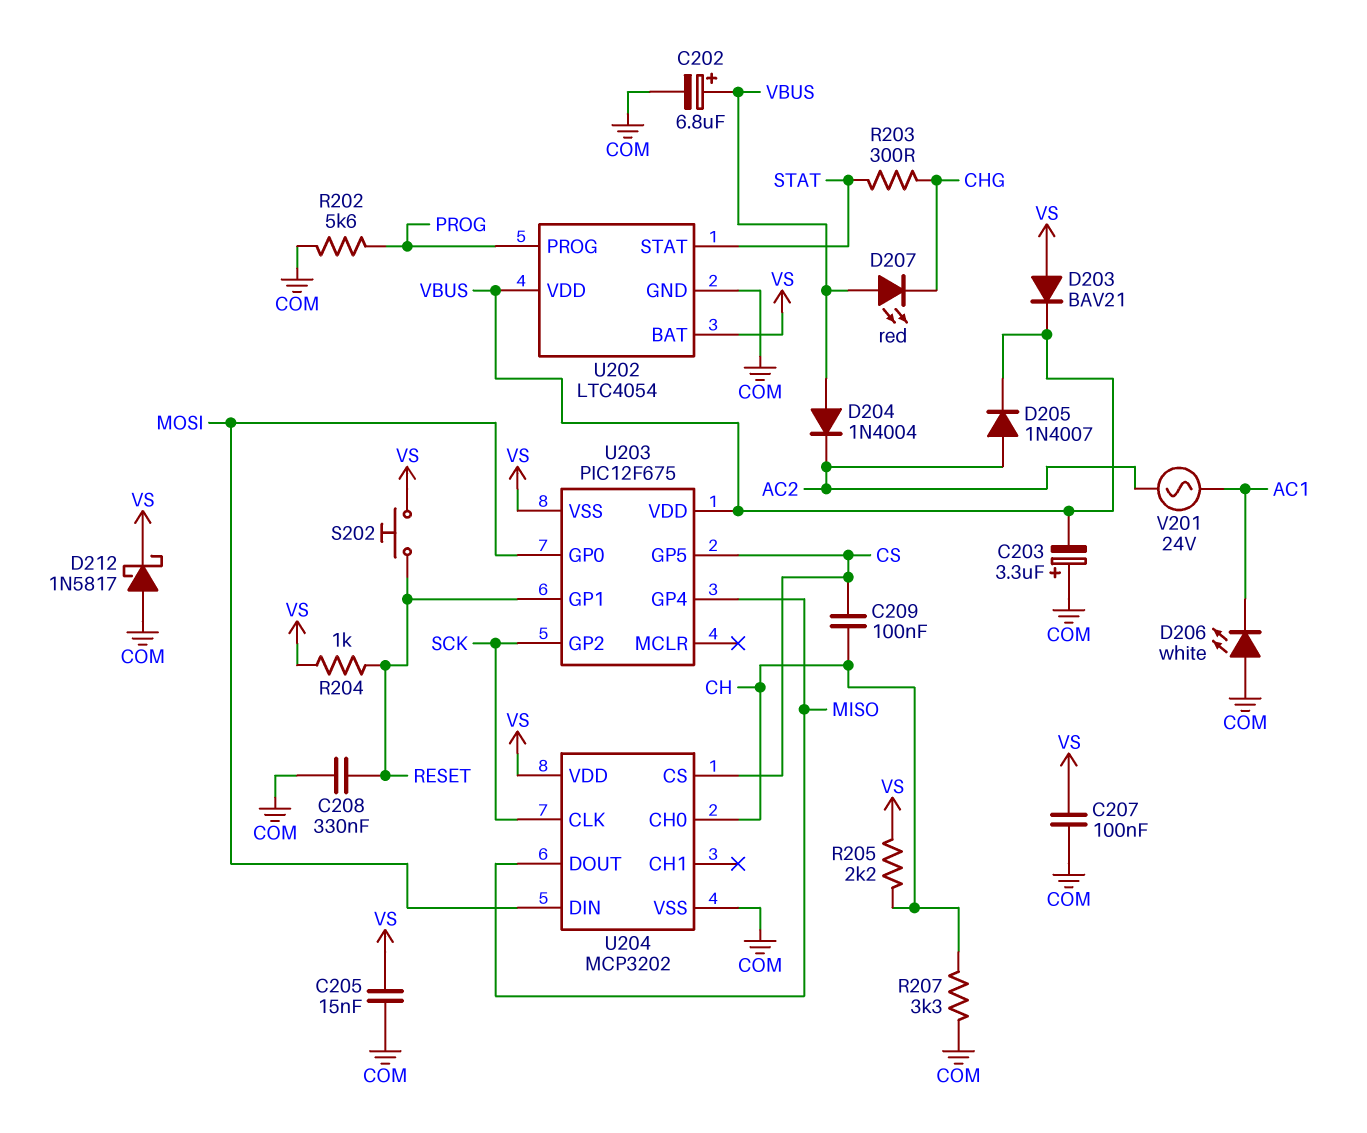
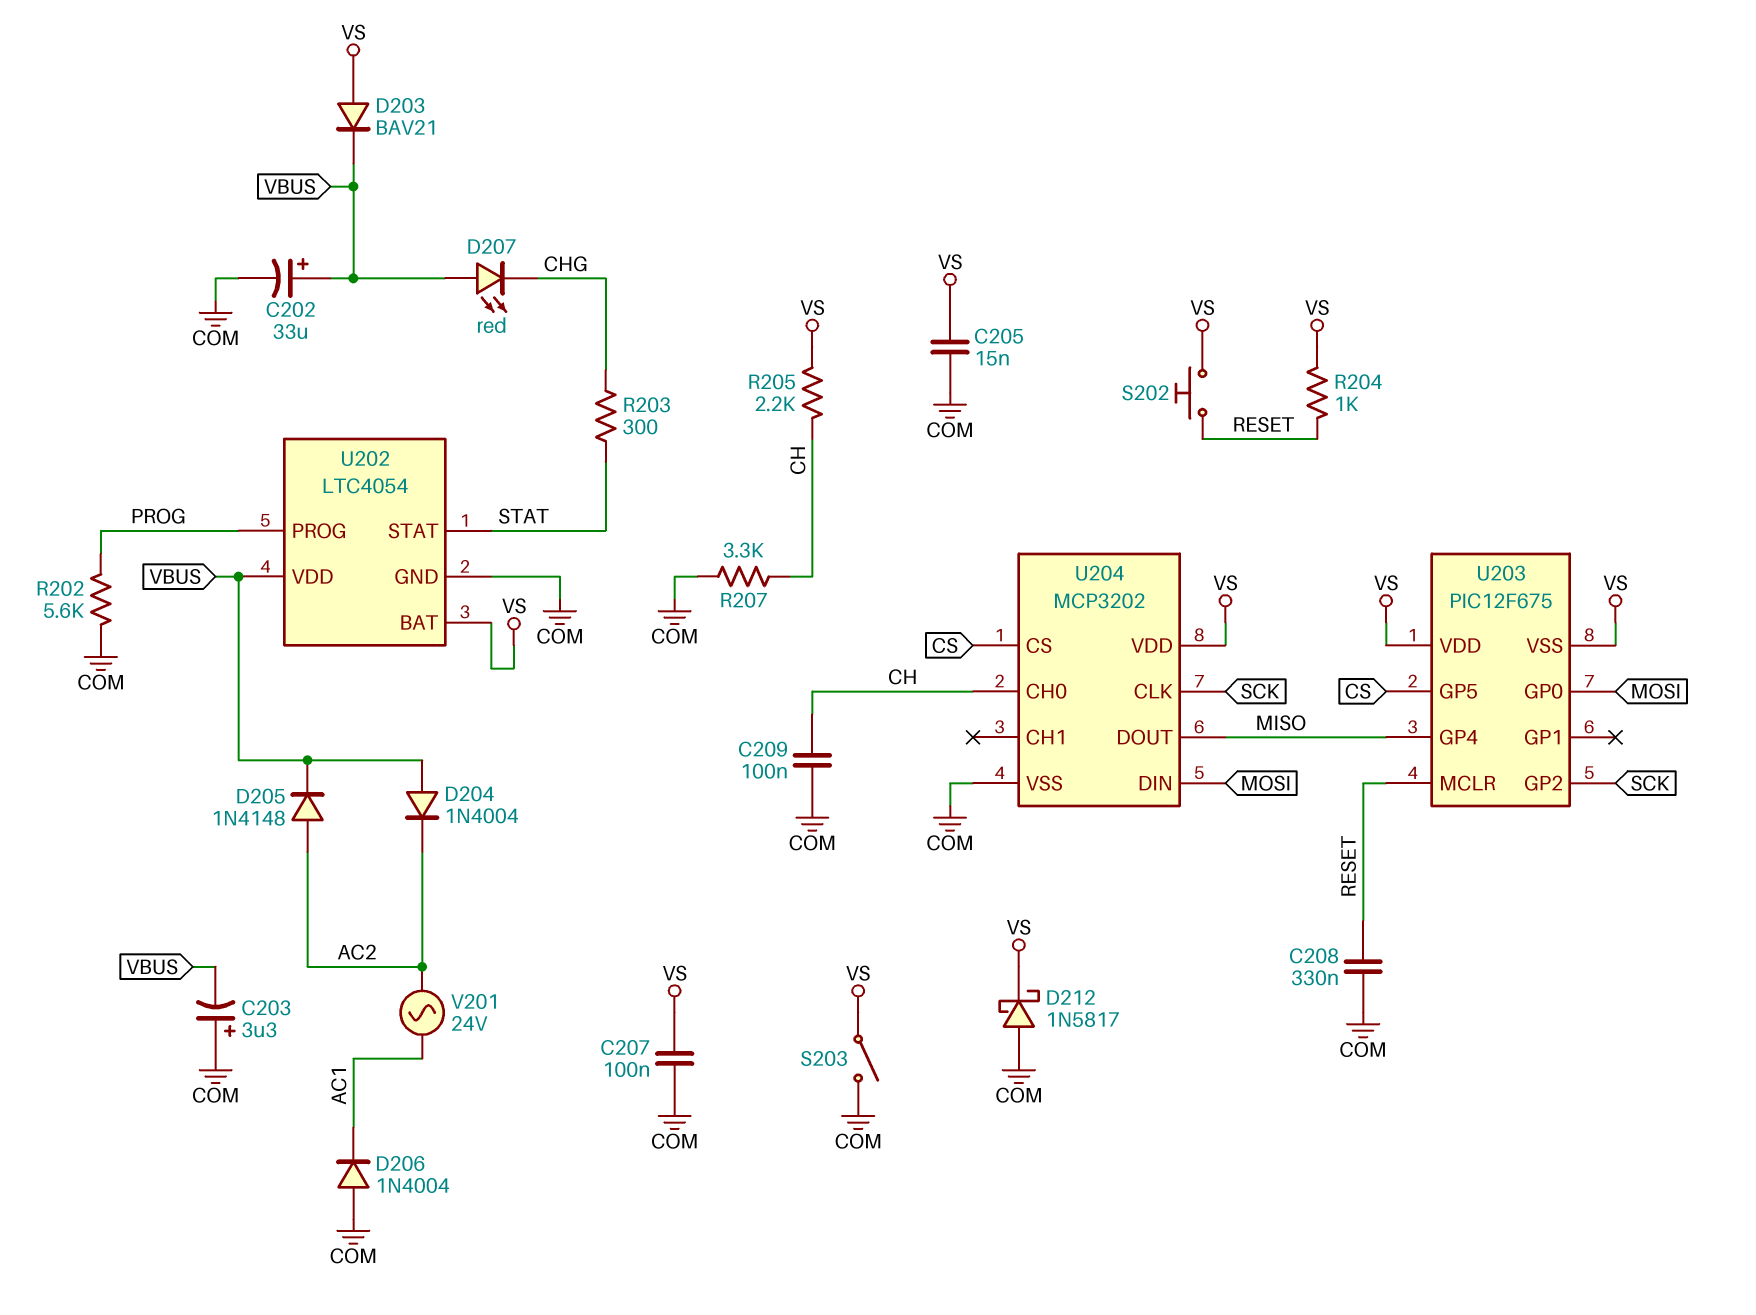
C202: 6.8uF (plus VBUS, minus COM) -> 33uF (plus VBUS, minus COM)
C209: 100nF (CH, CS) -> 100nF (CH, COM)
D205: diode 1N4007 (A AC2, K VBUS) -> diode 1N4148 (A AC2, K VBUS)
D206: LED white (A COM, K AC1) -> diode 1N4004 (A COM, K AC1)
S203: none -> switch (COM, VS)
U203 pin GP1: RESET -> none
U203 pin MCLR: none -> RESET
U203 pin VDD: VBUS -> VS

